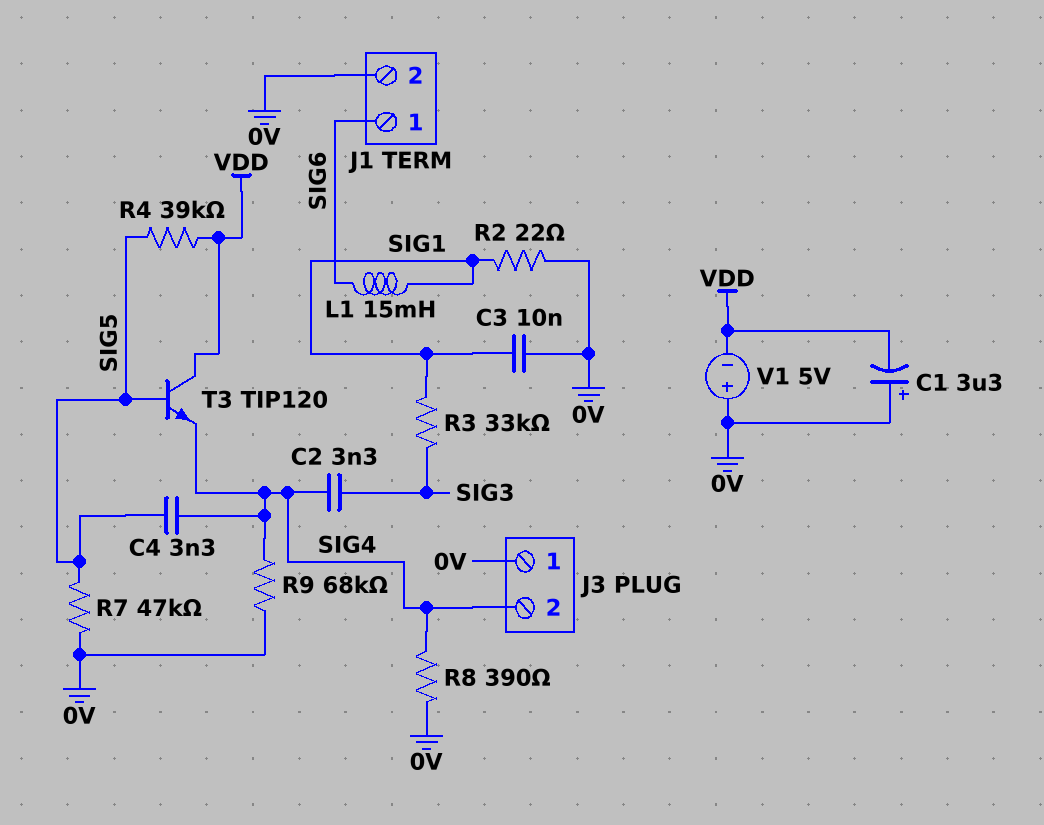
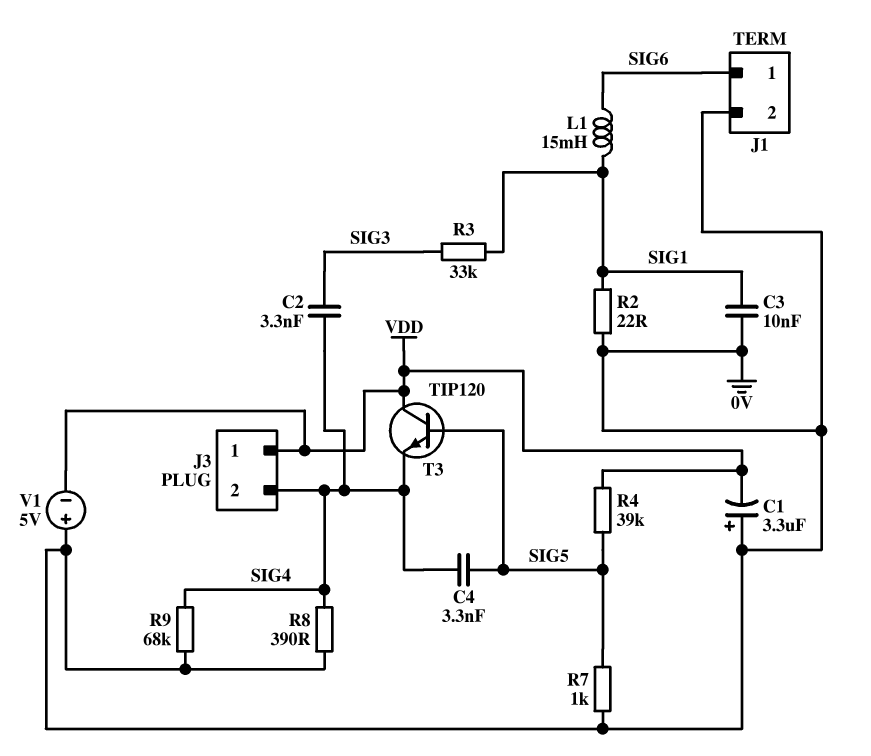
J3 pin 1: 0V -> VDD
R7: 47k (0V, SIG5) -> 1k (0V, SIG5)

